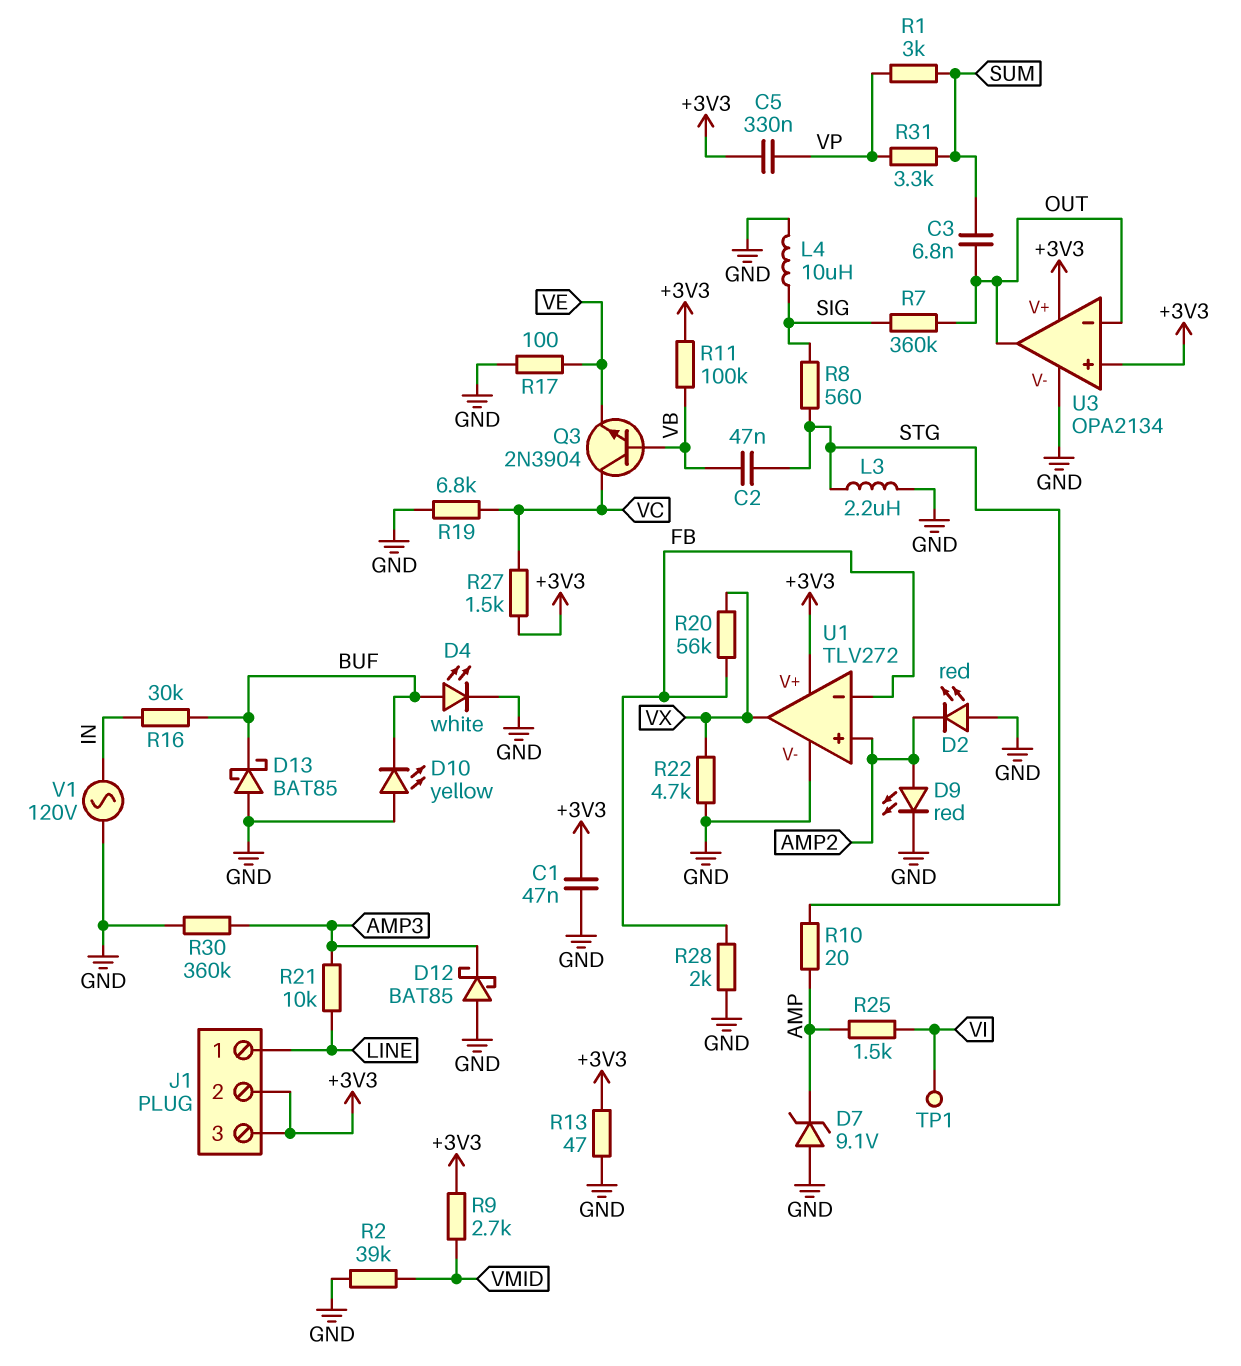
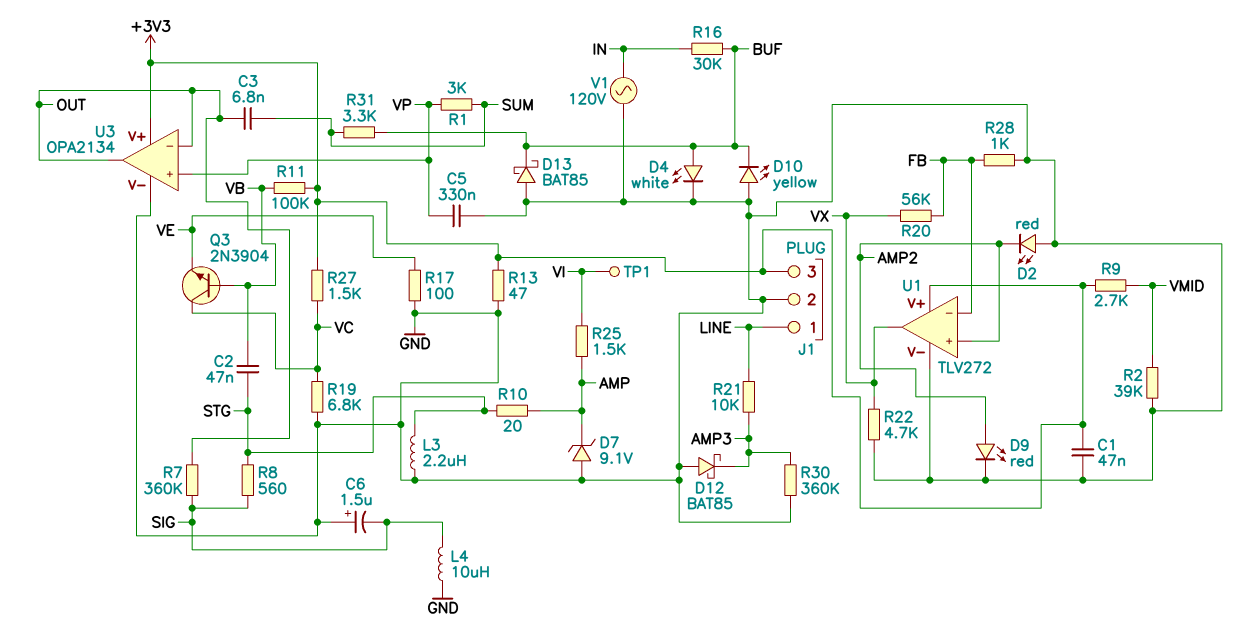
C5: 330nF (+3V3, VP) -> 330nF (GND, VP)
C6: none -> 1.5uF (plus GND, minus SIG)
J1 pin 2: +3V3 -> GND
R28: 2k (FB, GND) -> 1k (FB, GND)
R31: 3.3k (SUM, VP) -> 3.3k (BUF, SUM)
U3 pin in+: +3V3 -> VP

